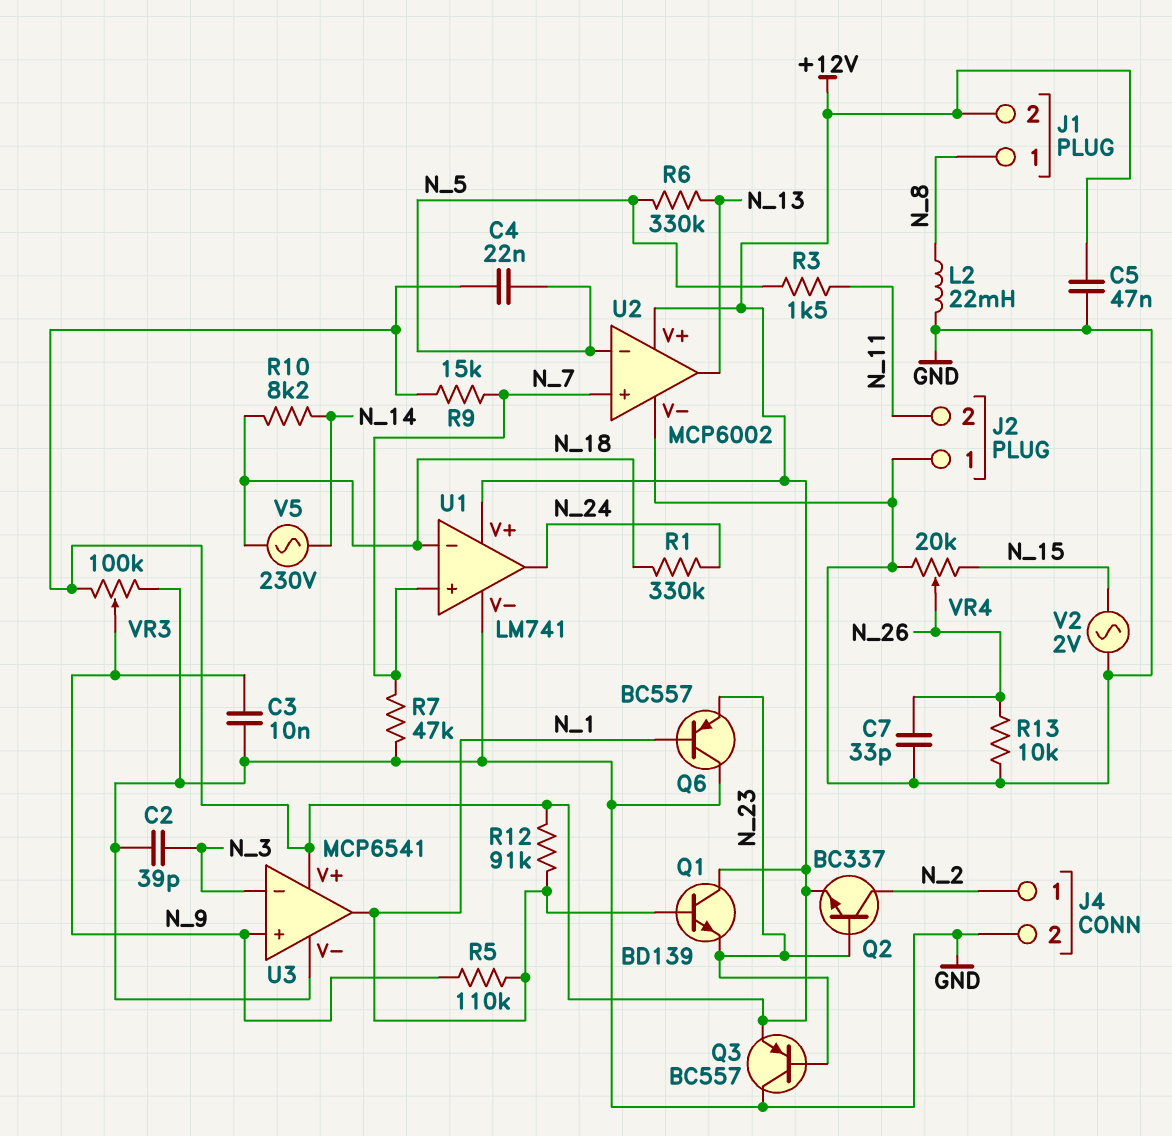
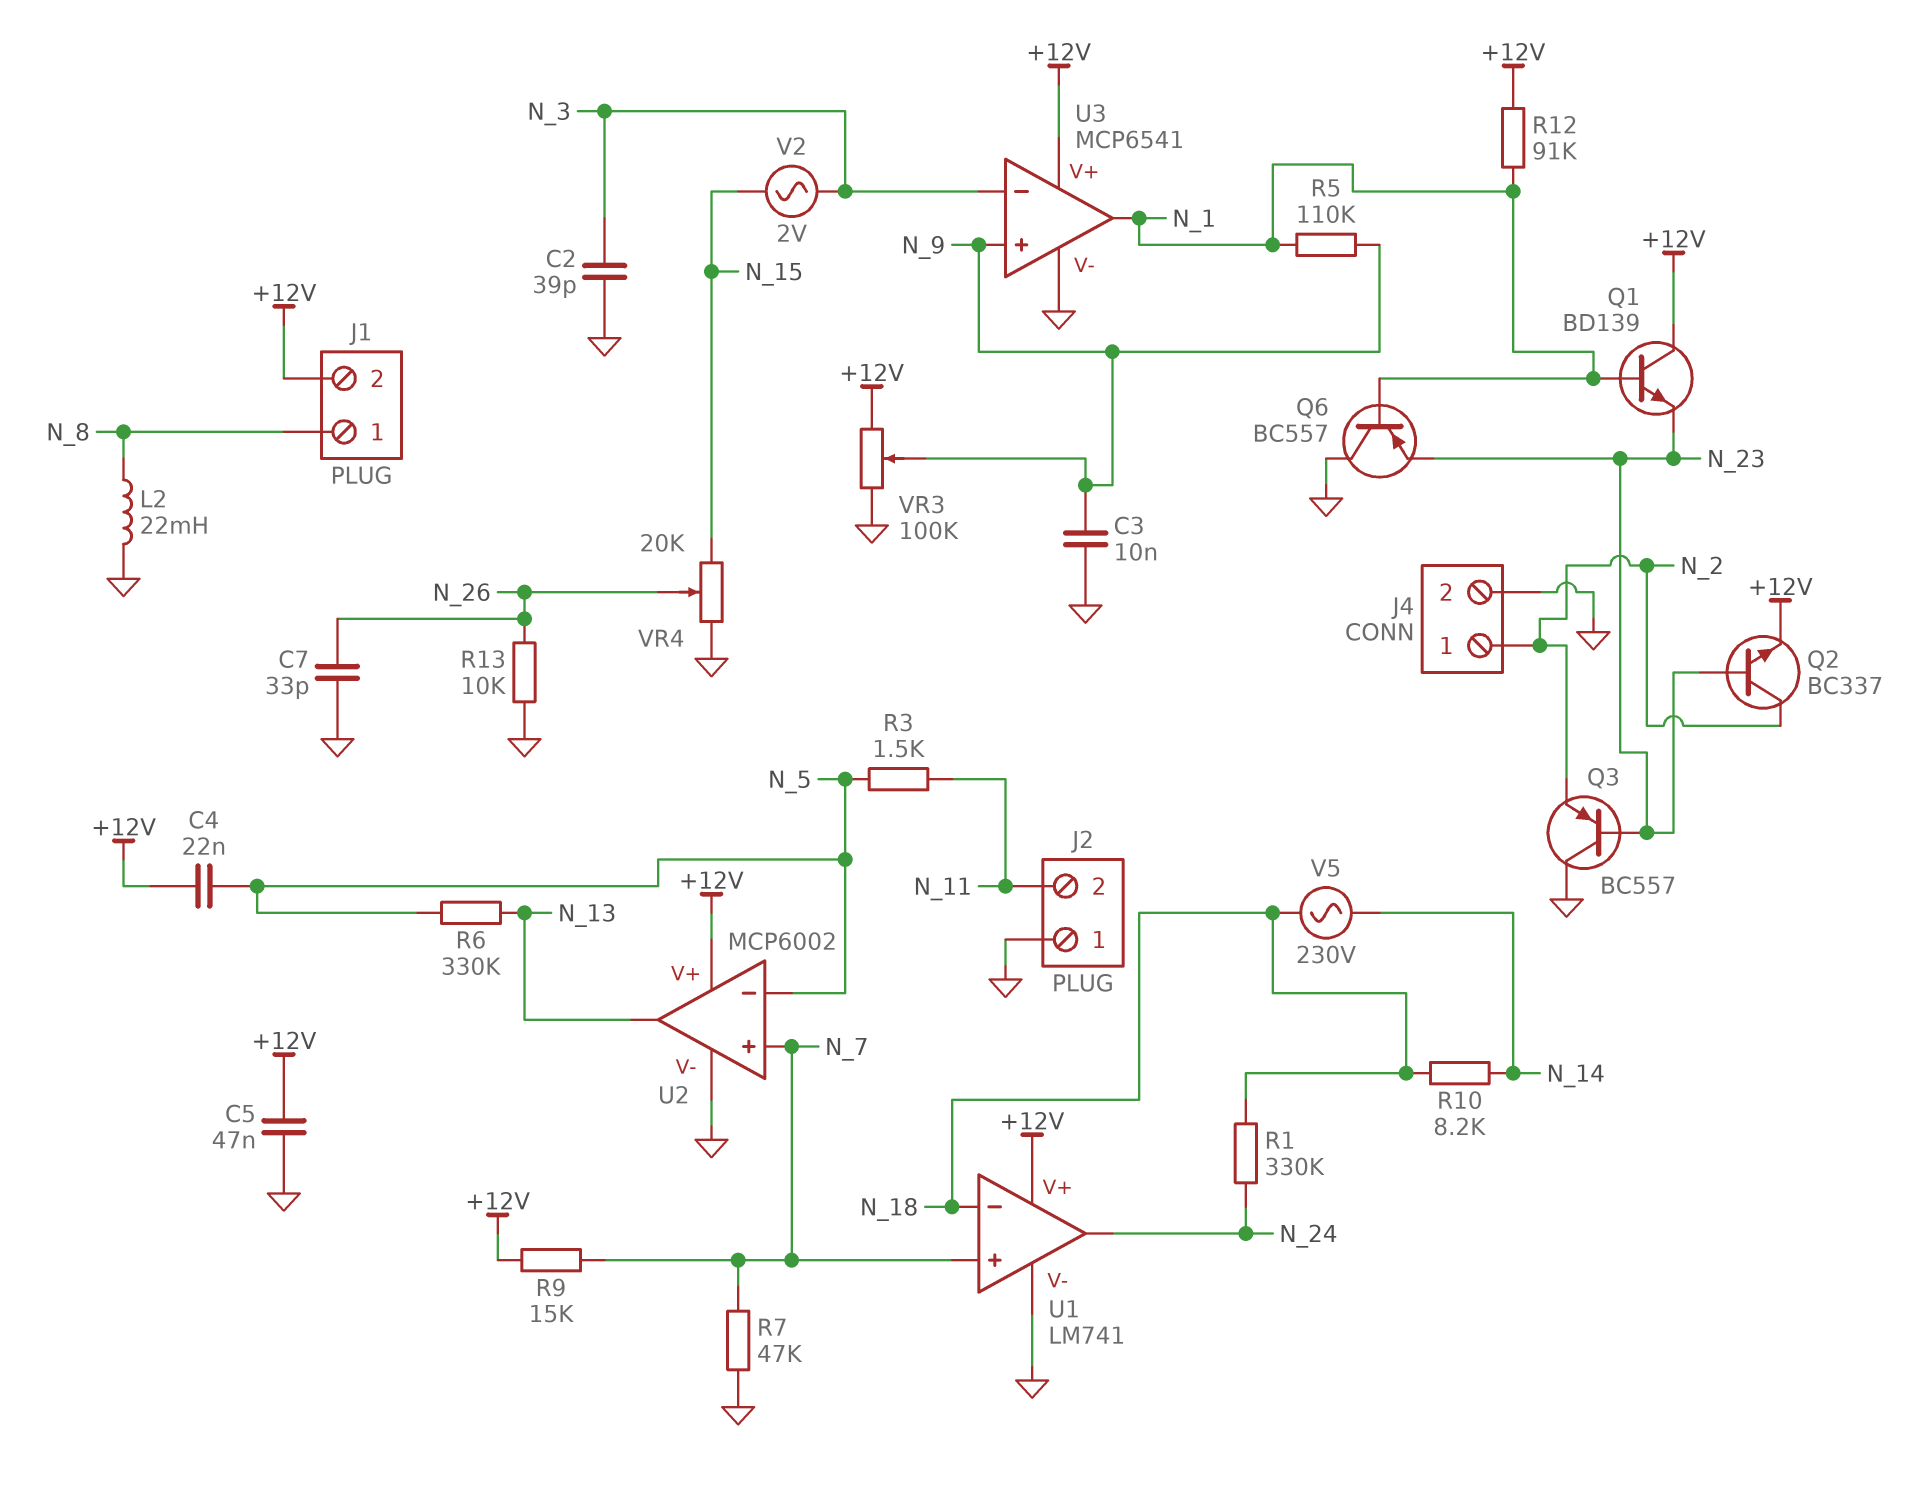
Q3: PNP BC557 (B N_23, C GND, E +12V) -> PNP BC557 (B N_23, C GND, E N_2)
V2: AC 2V (GND, N_15) -> AC 2V (N_3, N_15)

